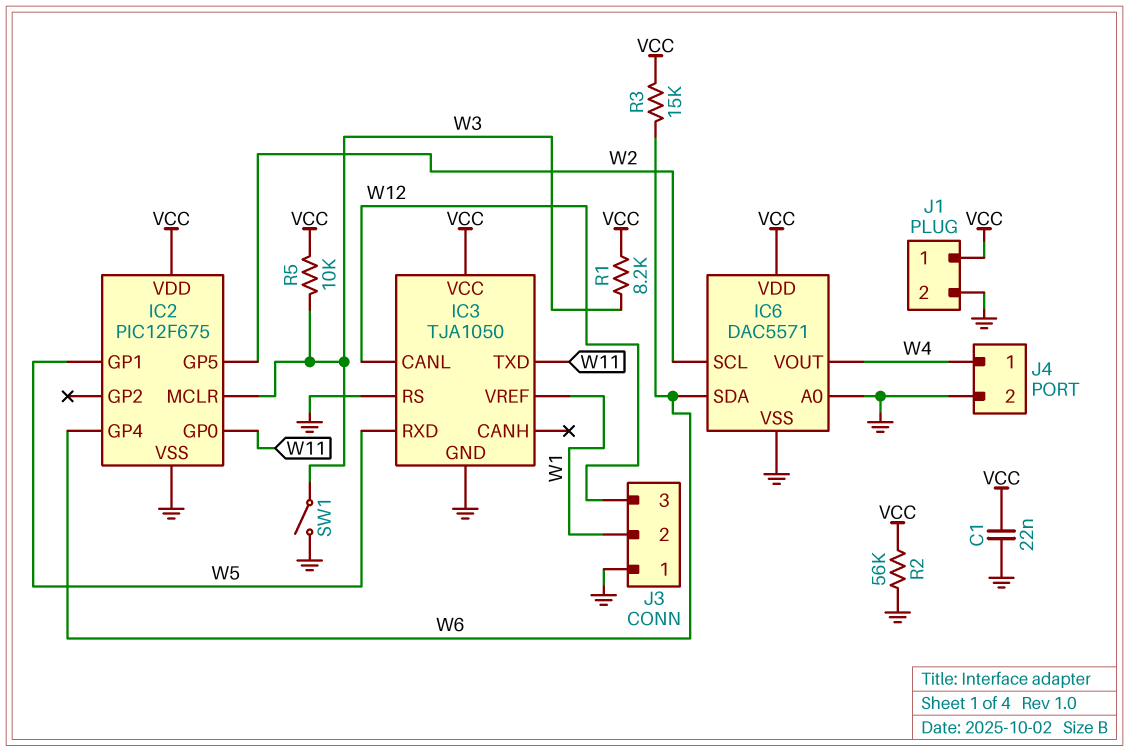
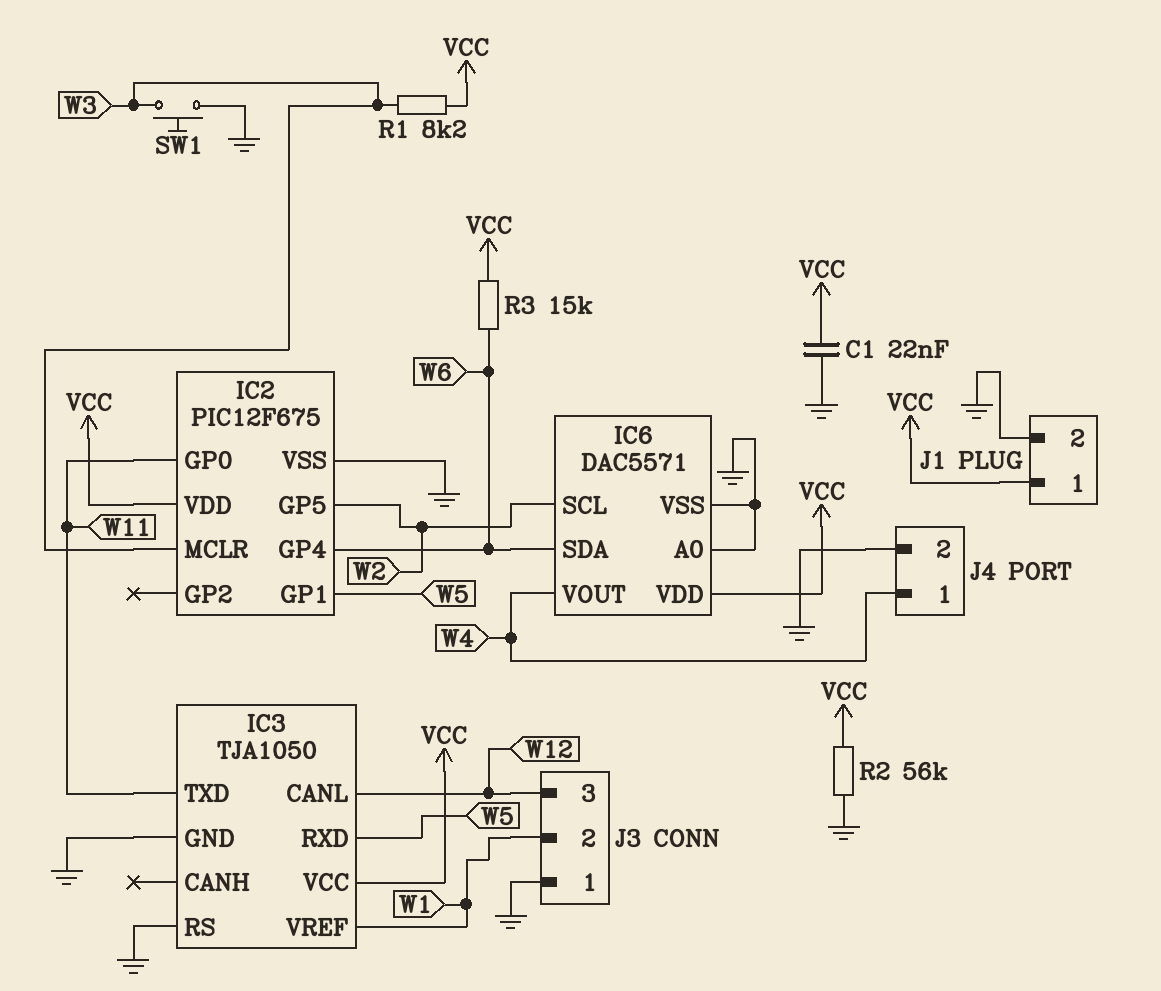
R5: 10k (VCC, W3) -> none
SW1: switch (GND, W3) -> button (GND, W3)

